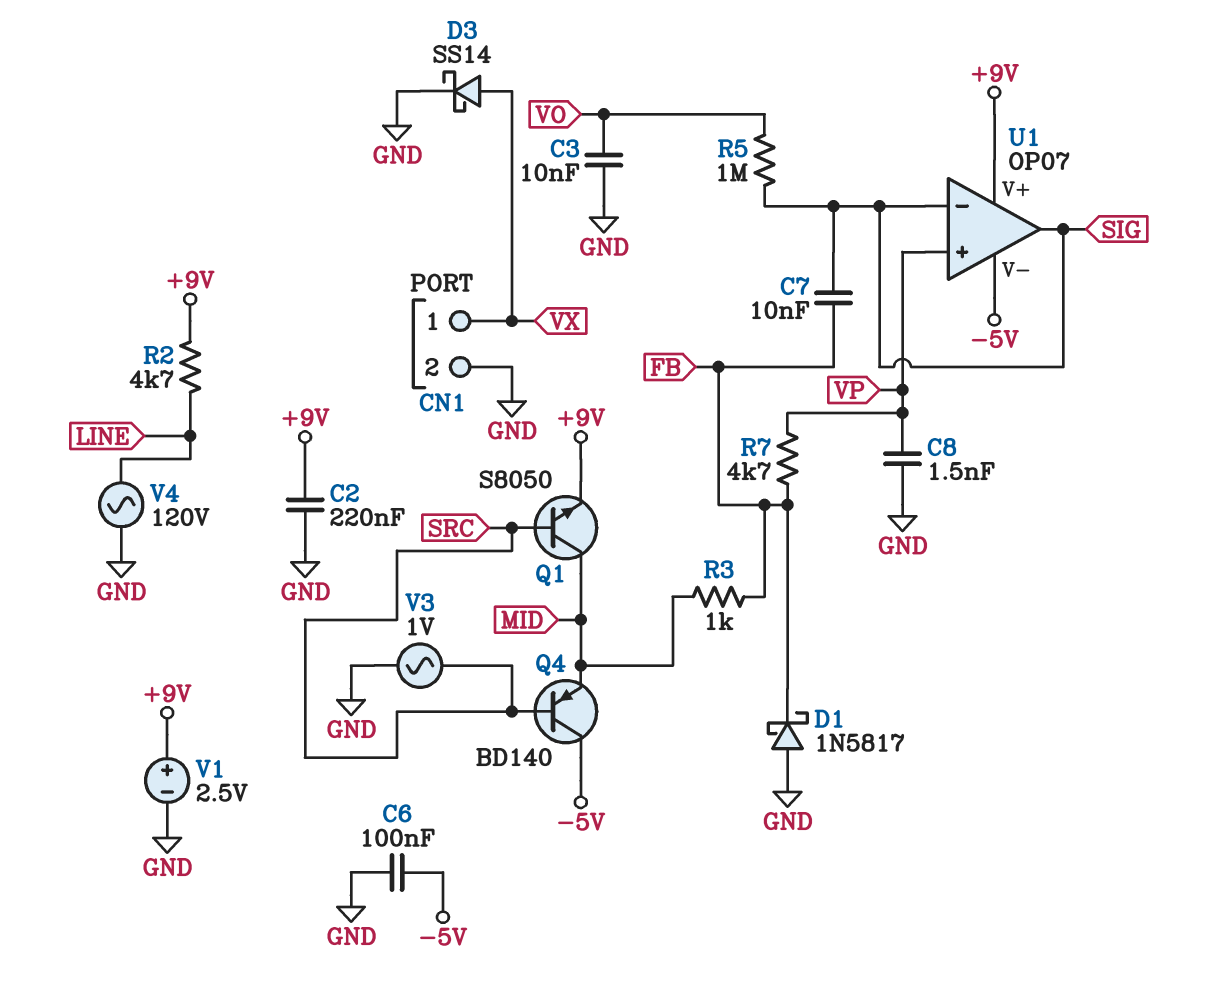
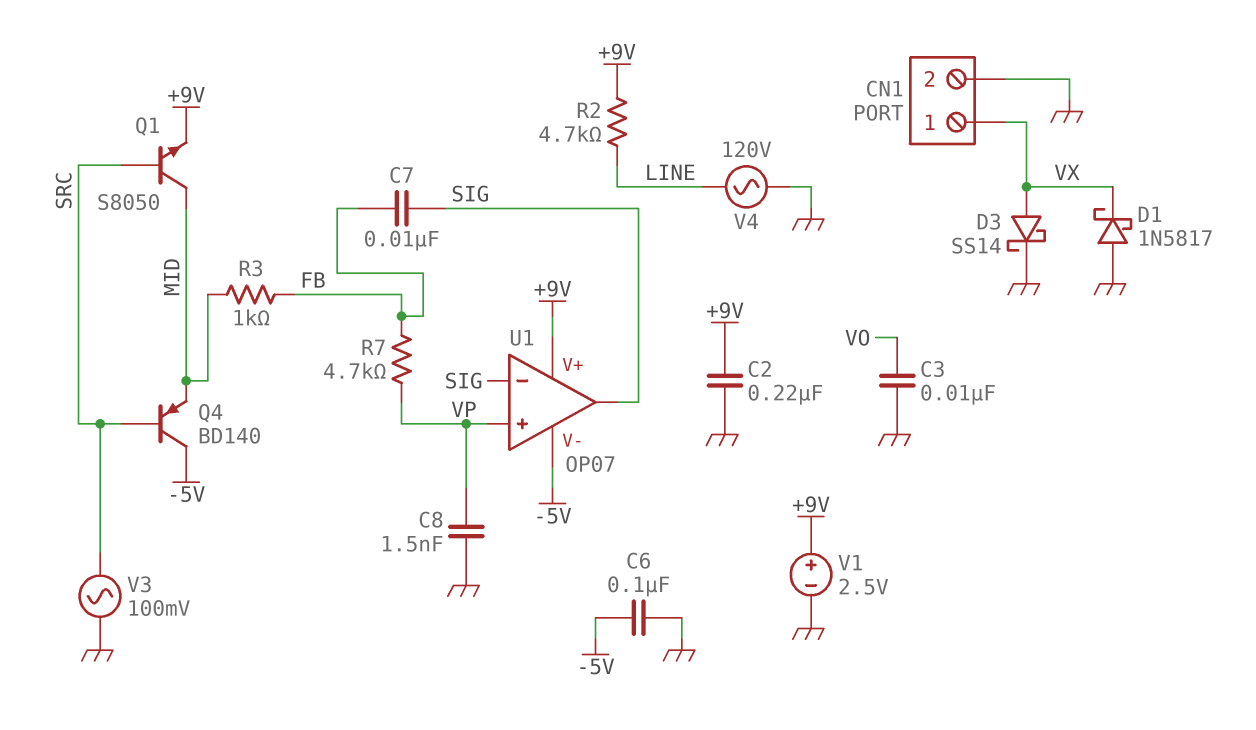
D1: schottky 1N5817 (A GND, K FB) -> schottky 1N5817 (A GND, K VX)
R5: 1M (SIG, VO) -> none
V3: AC 1V (GND, SRC) -> AC 100mV (GND, SRC)

